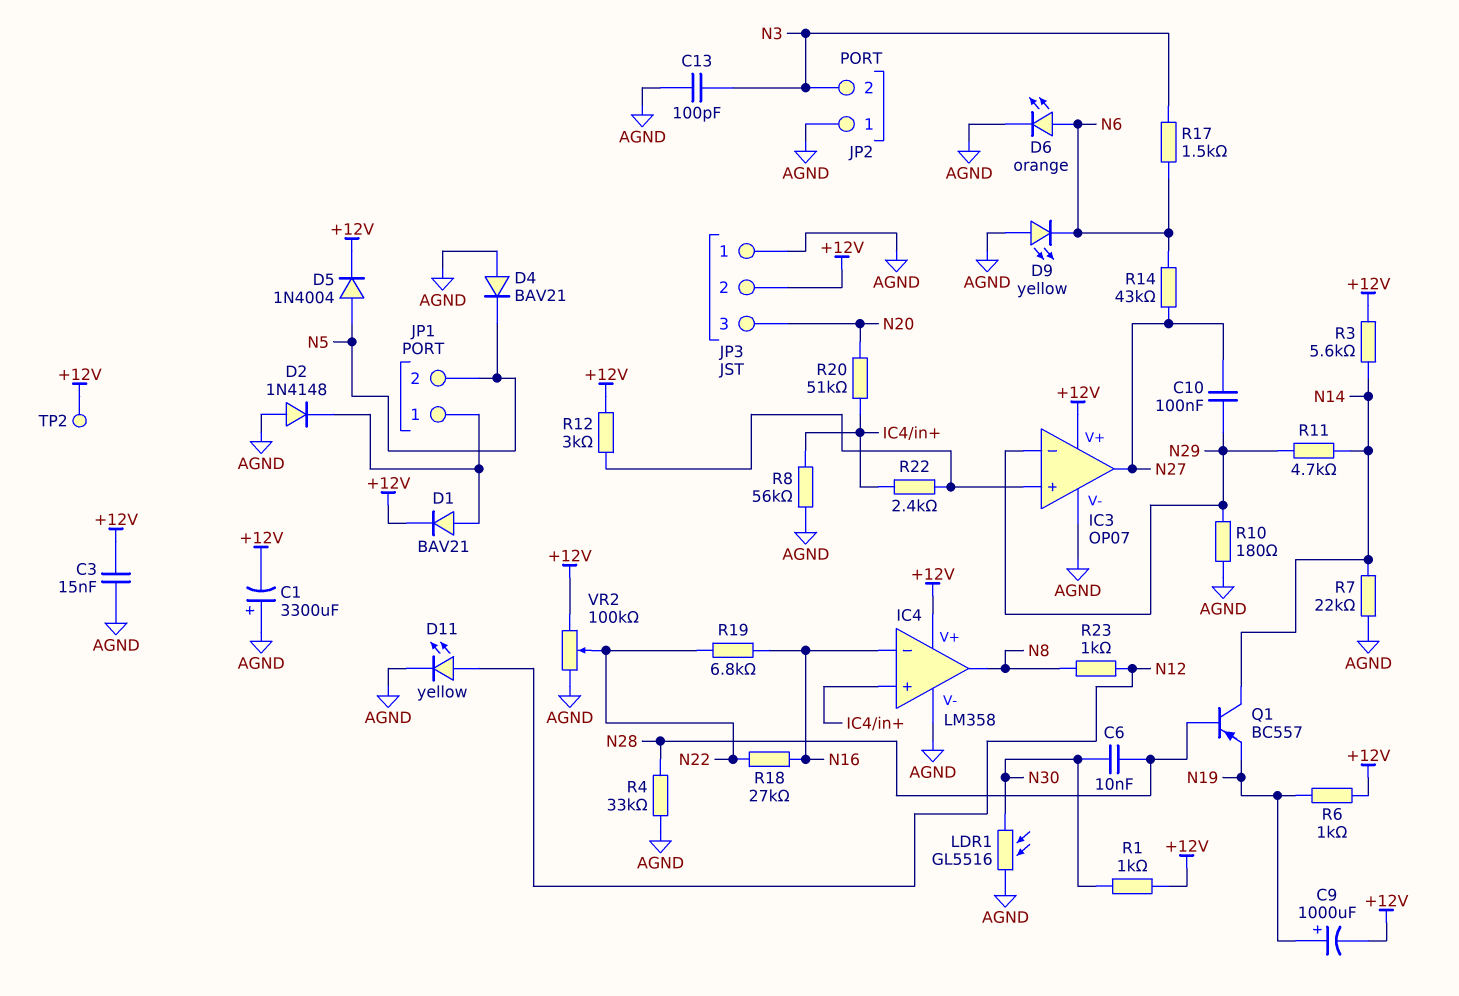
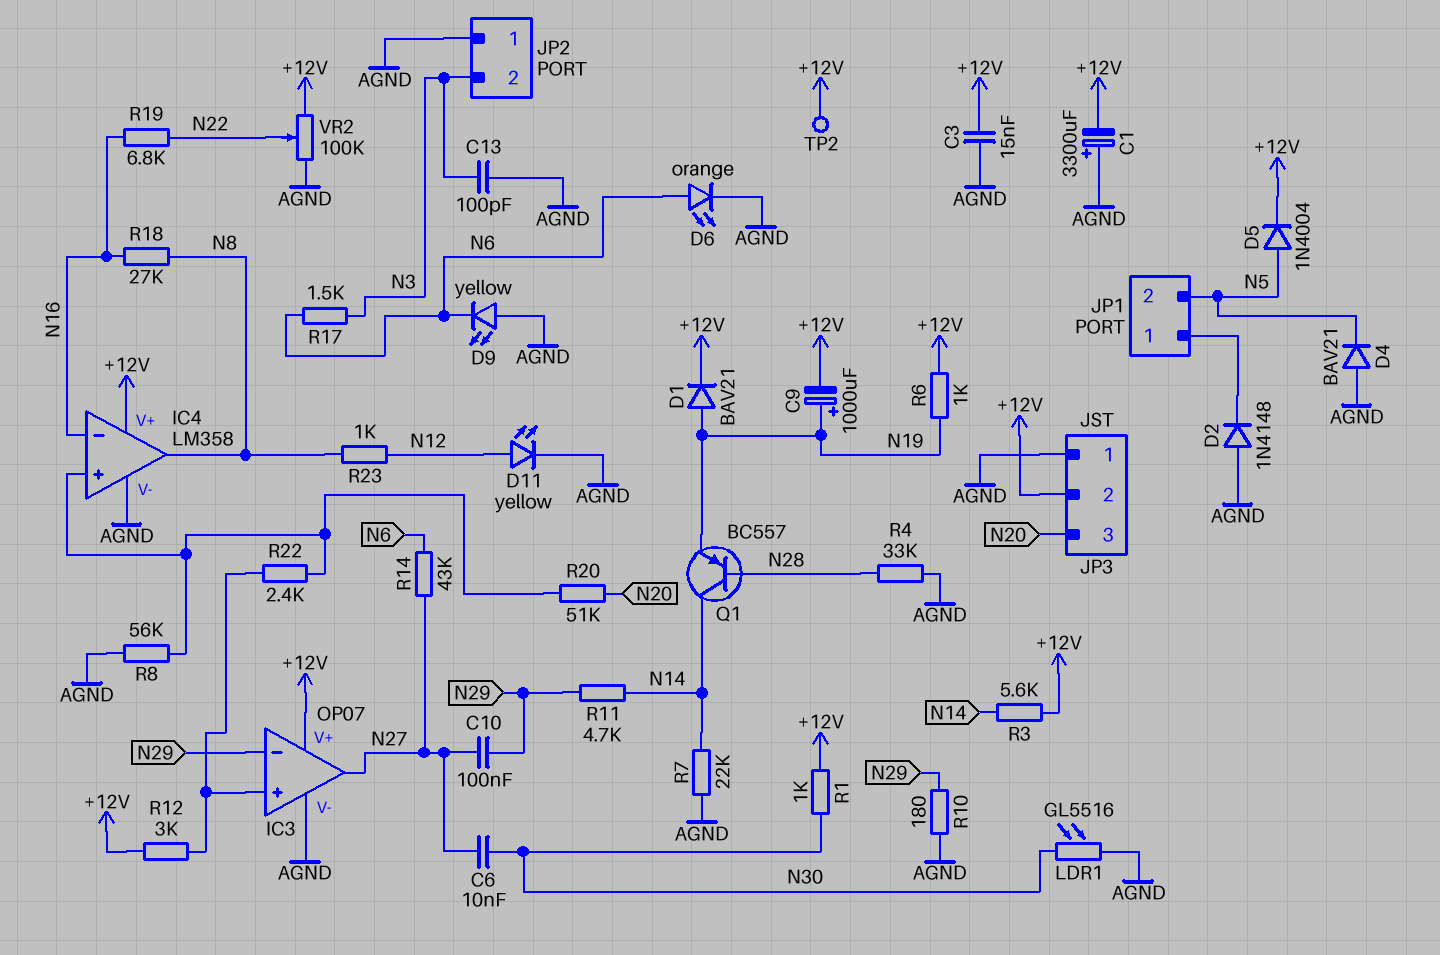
C6: 10nF (N28, N30) -> 10nF (N27, N30)
D1: diode BAV21 (A JP1/1, K +12V) -> diode BAV21 (A N19, K +12V)
R18: 27k (N16, N22) -> 27k (N8, N16)

